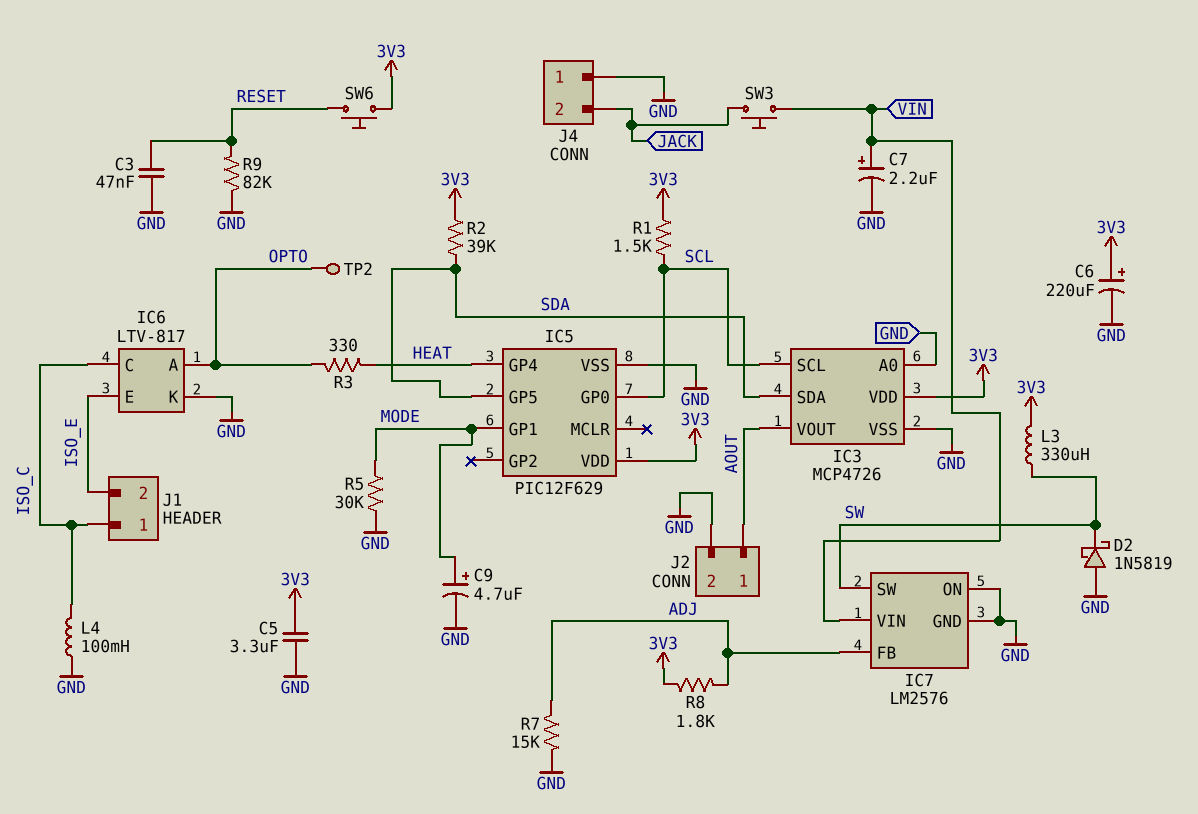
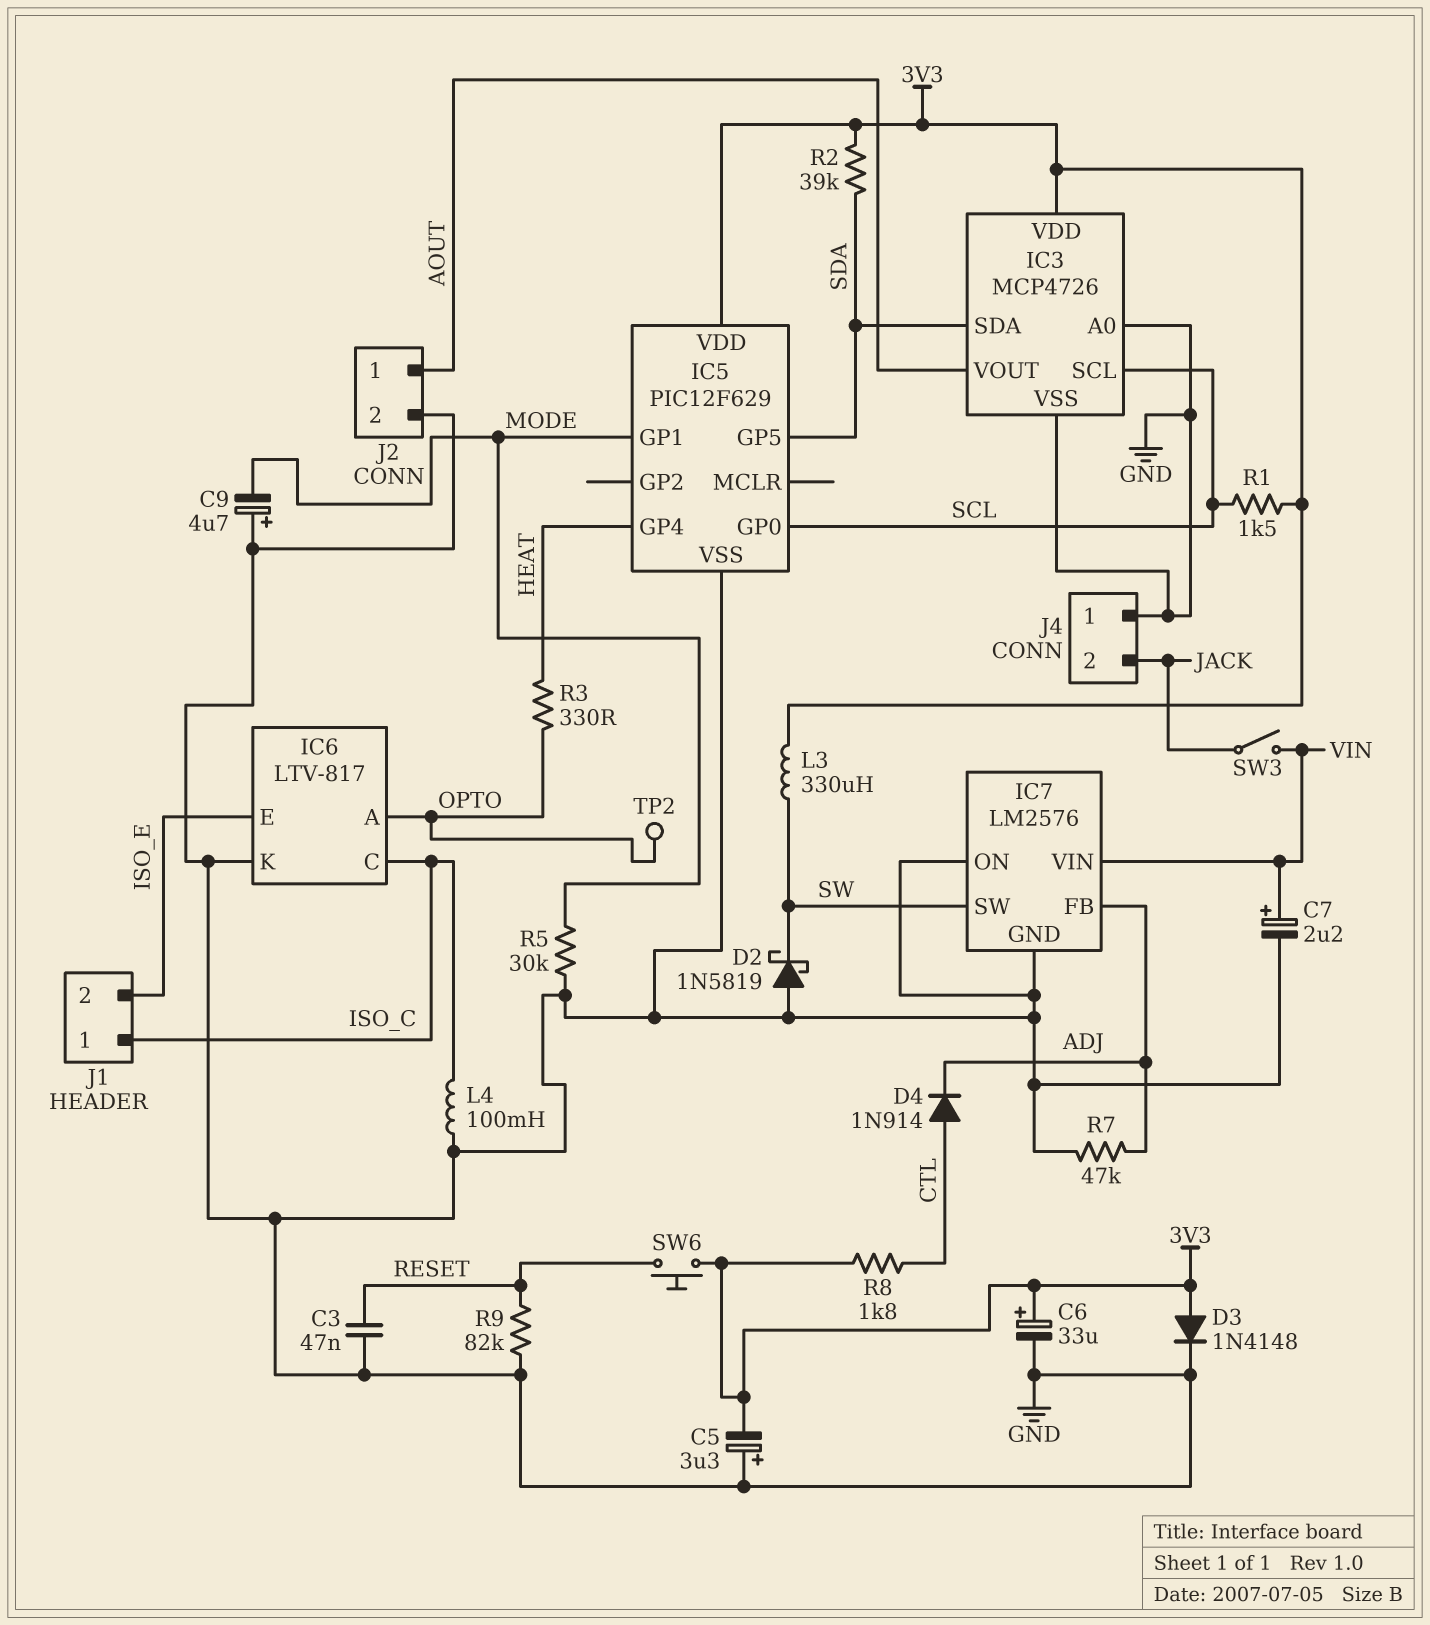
C5: 3.3uF (3V3, GND) -> 3.3uF (plus GND, minus 3V3)
C6: 220uF (plus 3V3, minus GND) -> 33uF (plus 3V3, minus GND)
C9: 4.7uF (plus MODE, minus GND) -> 4.7uF (plus GND, minus MODE)
D3: none -> diode 1N4148 (A 3V3, K GND)
D4: none -> diode 1N914 (A CTL, K ADJ)
R7: 15k (ADJ, GND) -> 47k (ADJ, GND)
R8: 1.8k (3V3, ADJ) -> 1.8k (3V3, CTL)
SW3: button (JACK, VIN) -> switch (JACK, VIN)

